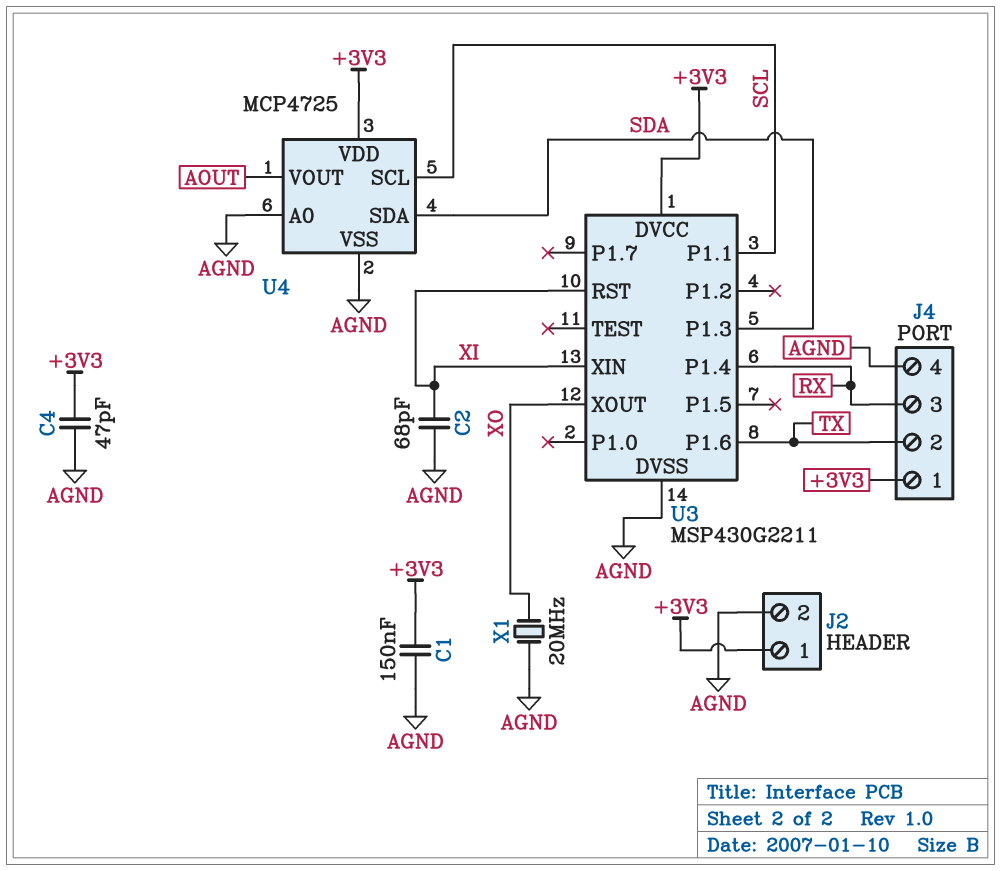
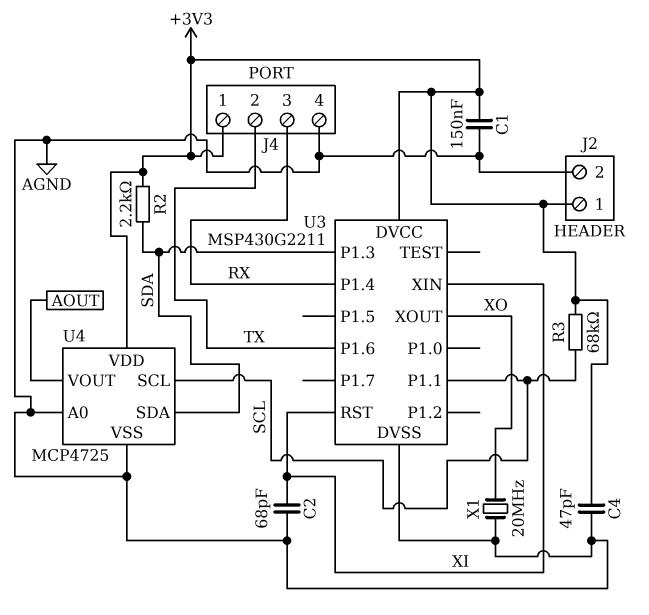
R2: none -> 2.2k (+3V3, SDA)
R3: none -> 68k (+3V3, SCL)

